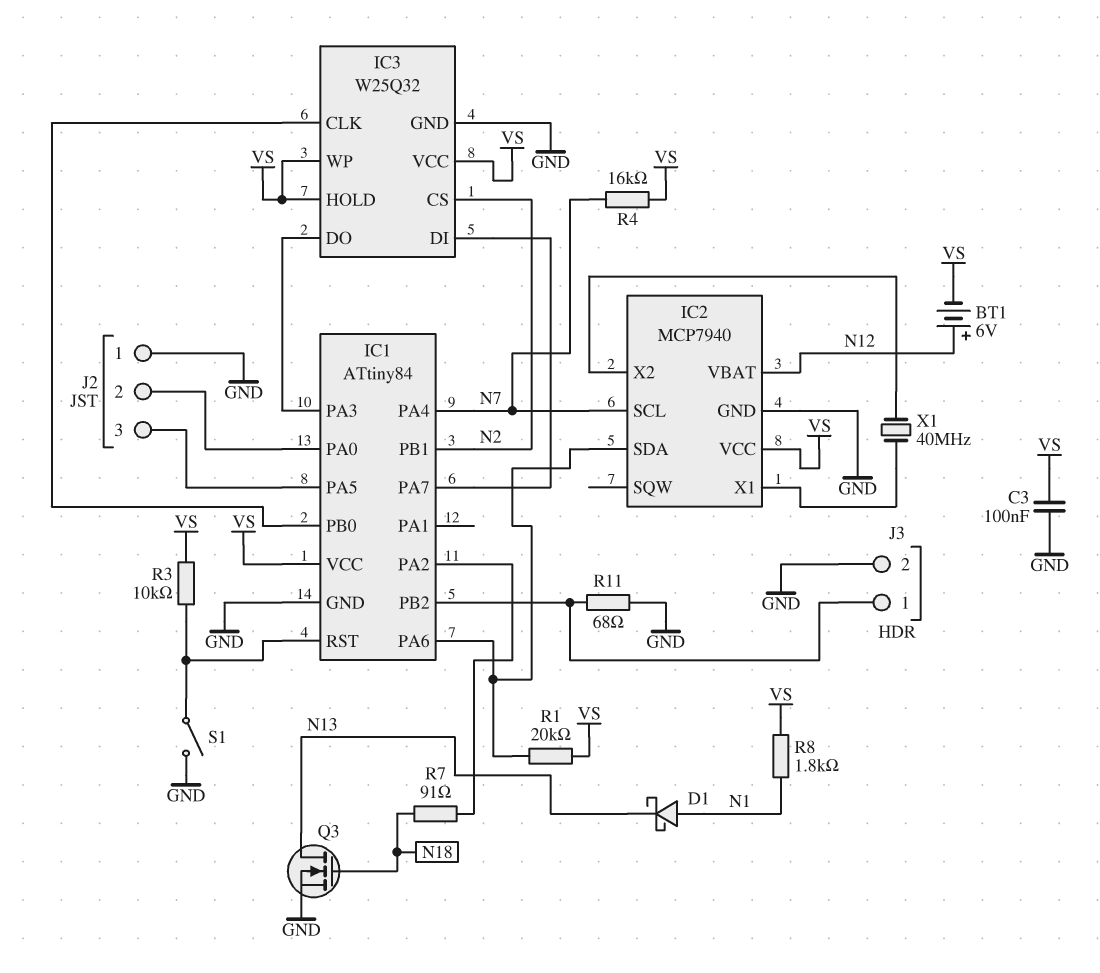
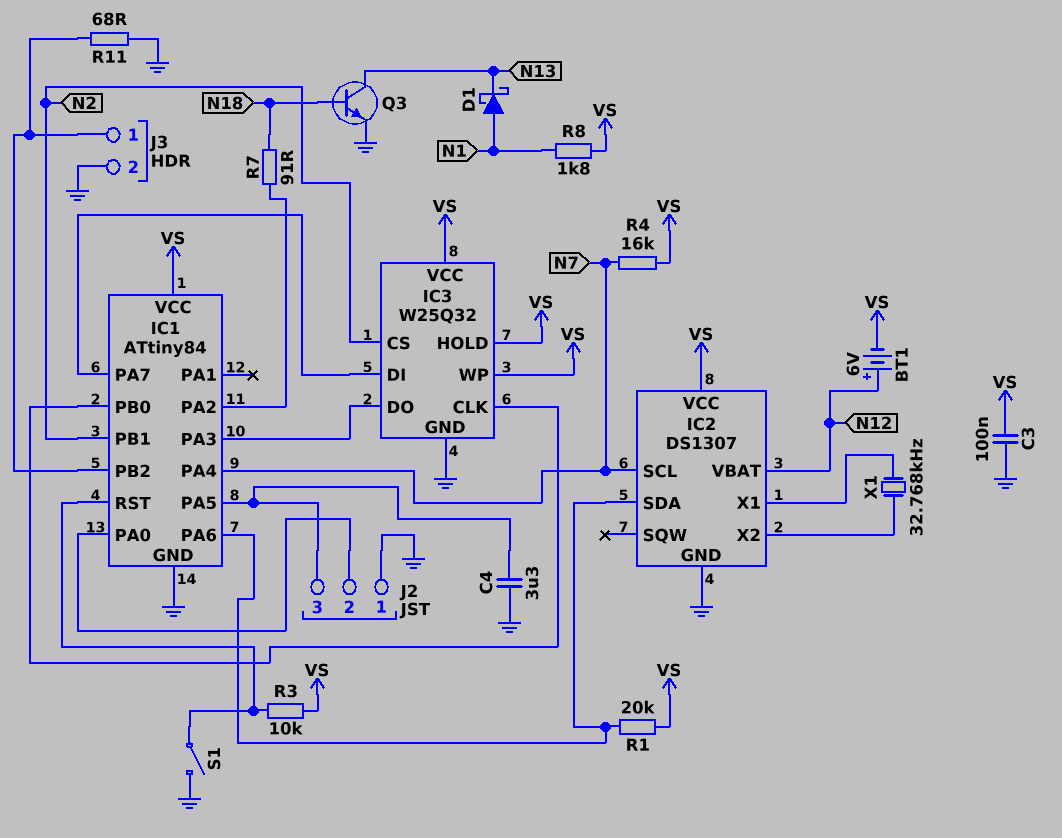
C4: none -> 3.3uF (GND, IC1/PA5)
IC2: MCP7940 -> DS1307
Q3: NMOS (G N18, D N13, S GND) -> NPN (B N18, C N13, E GND)
X1: 40MHz (IC2/X1, IC2/X2) -> 32.768kHz (IC2/X1, IC2/X2)

